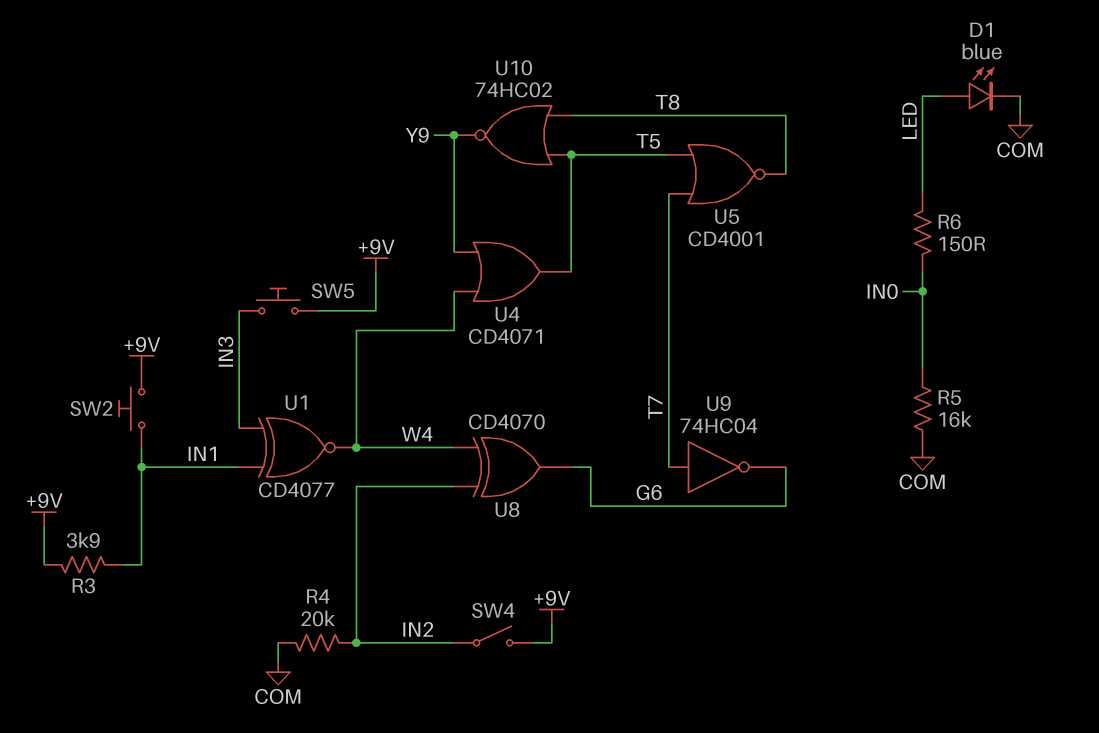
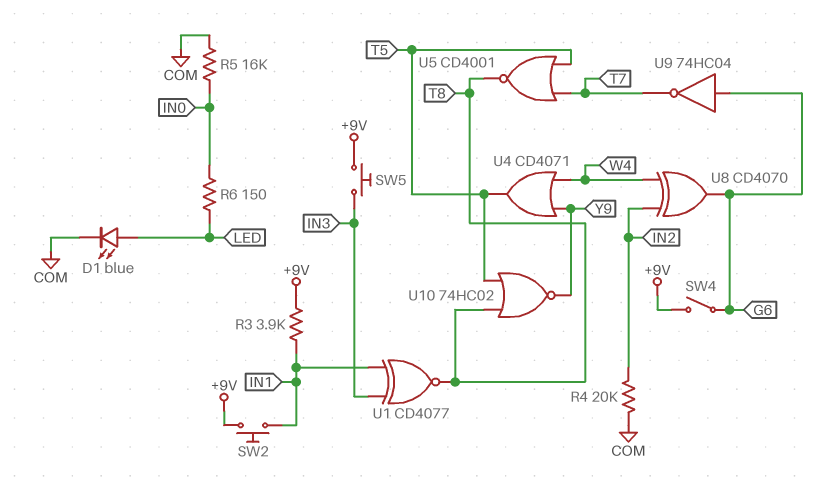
SW4: switch (+9V, IN2) -> switch (+9V, G6)
U1: XNOR CD4077 (in IN1, in IN3, out W4) -> XNOR CD4077 (in IN1, in IN3, out T8)
U9: NOT 74HC04 (in T7, out G6) -> NOT 74HC04 (in G6, out T7)

